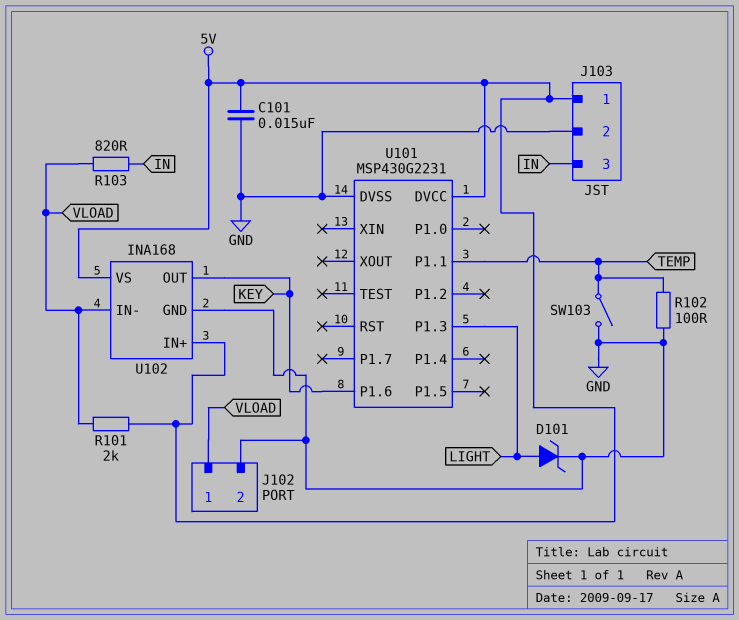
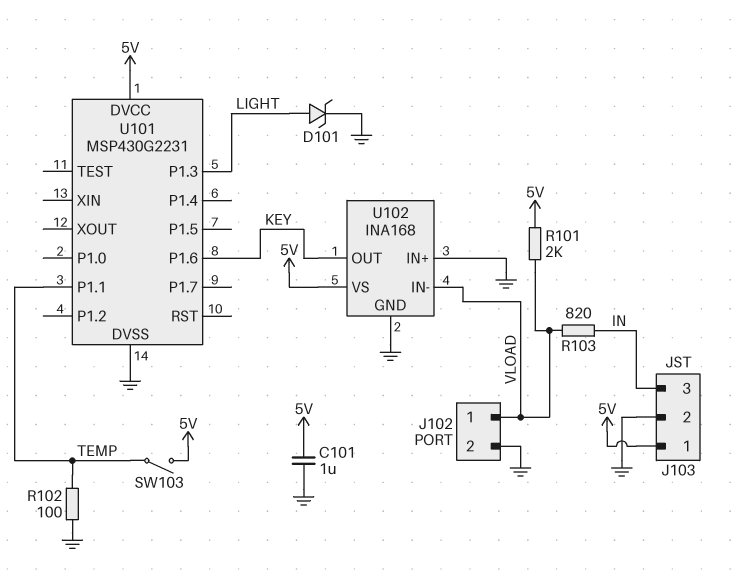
C101: 15nF (5V, GND) -> 1uF (5V, GND)
SW103: switch (GND, TEMP) -> switch (5V, TEMP)
U102 pin IN+: 5V -> GND

